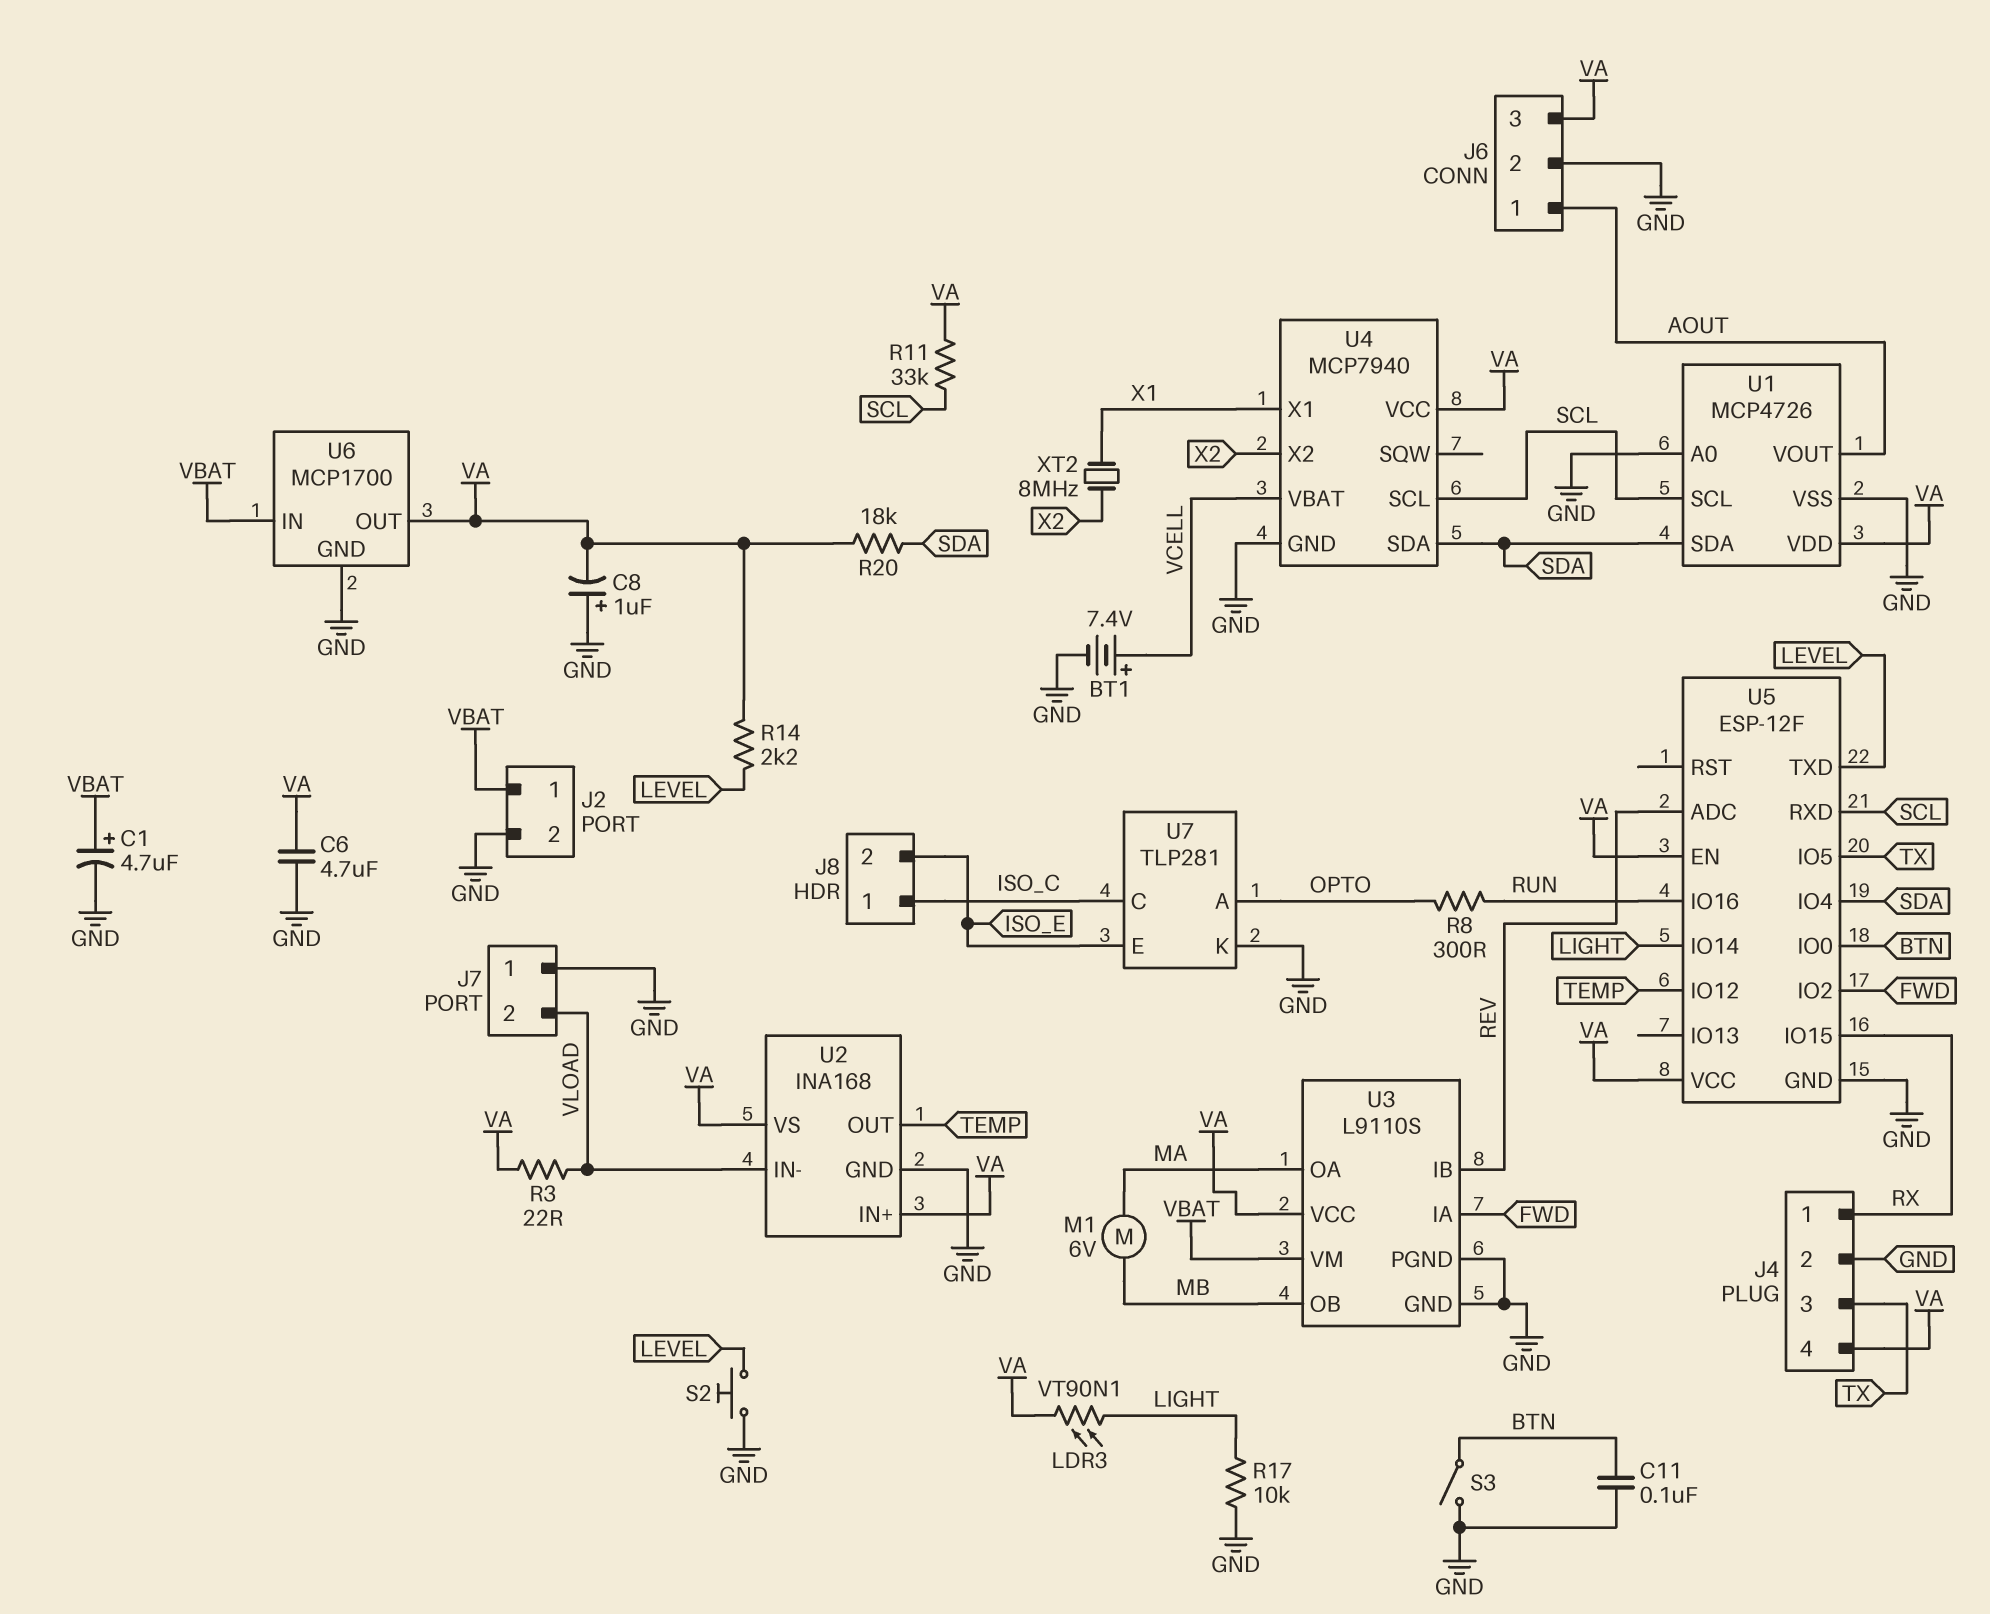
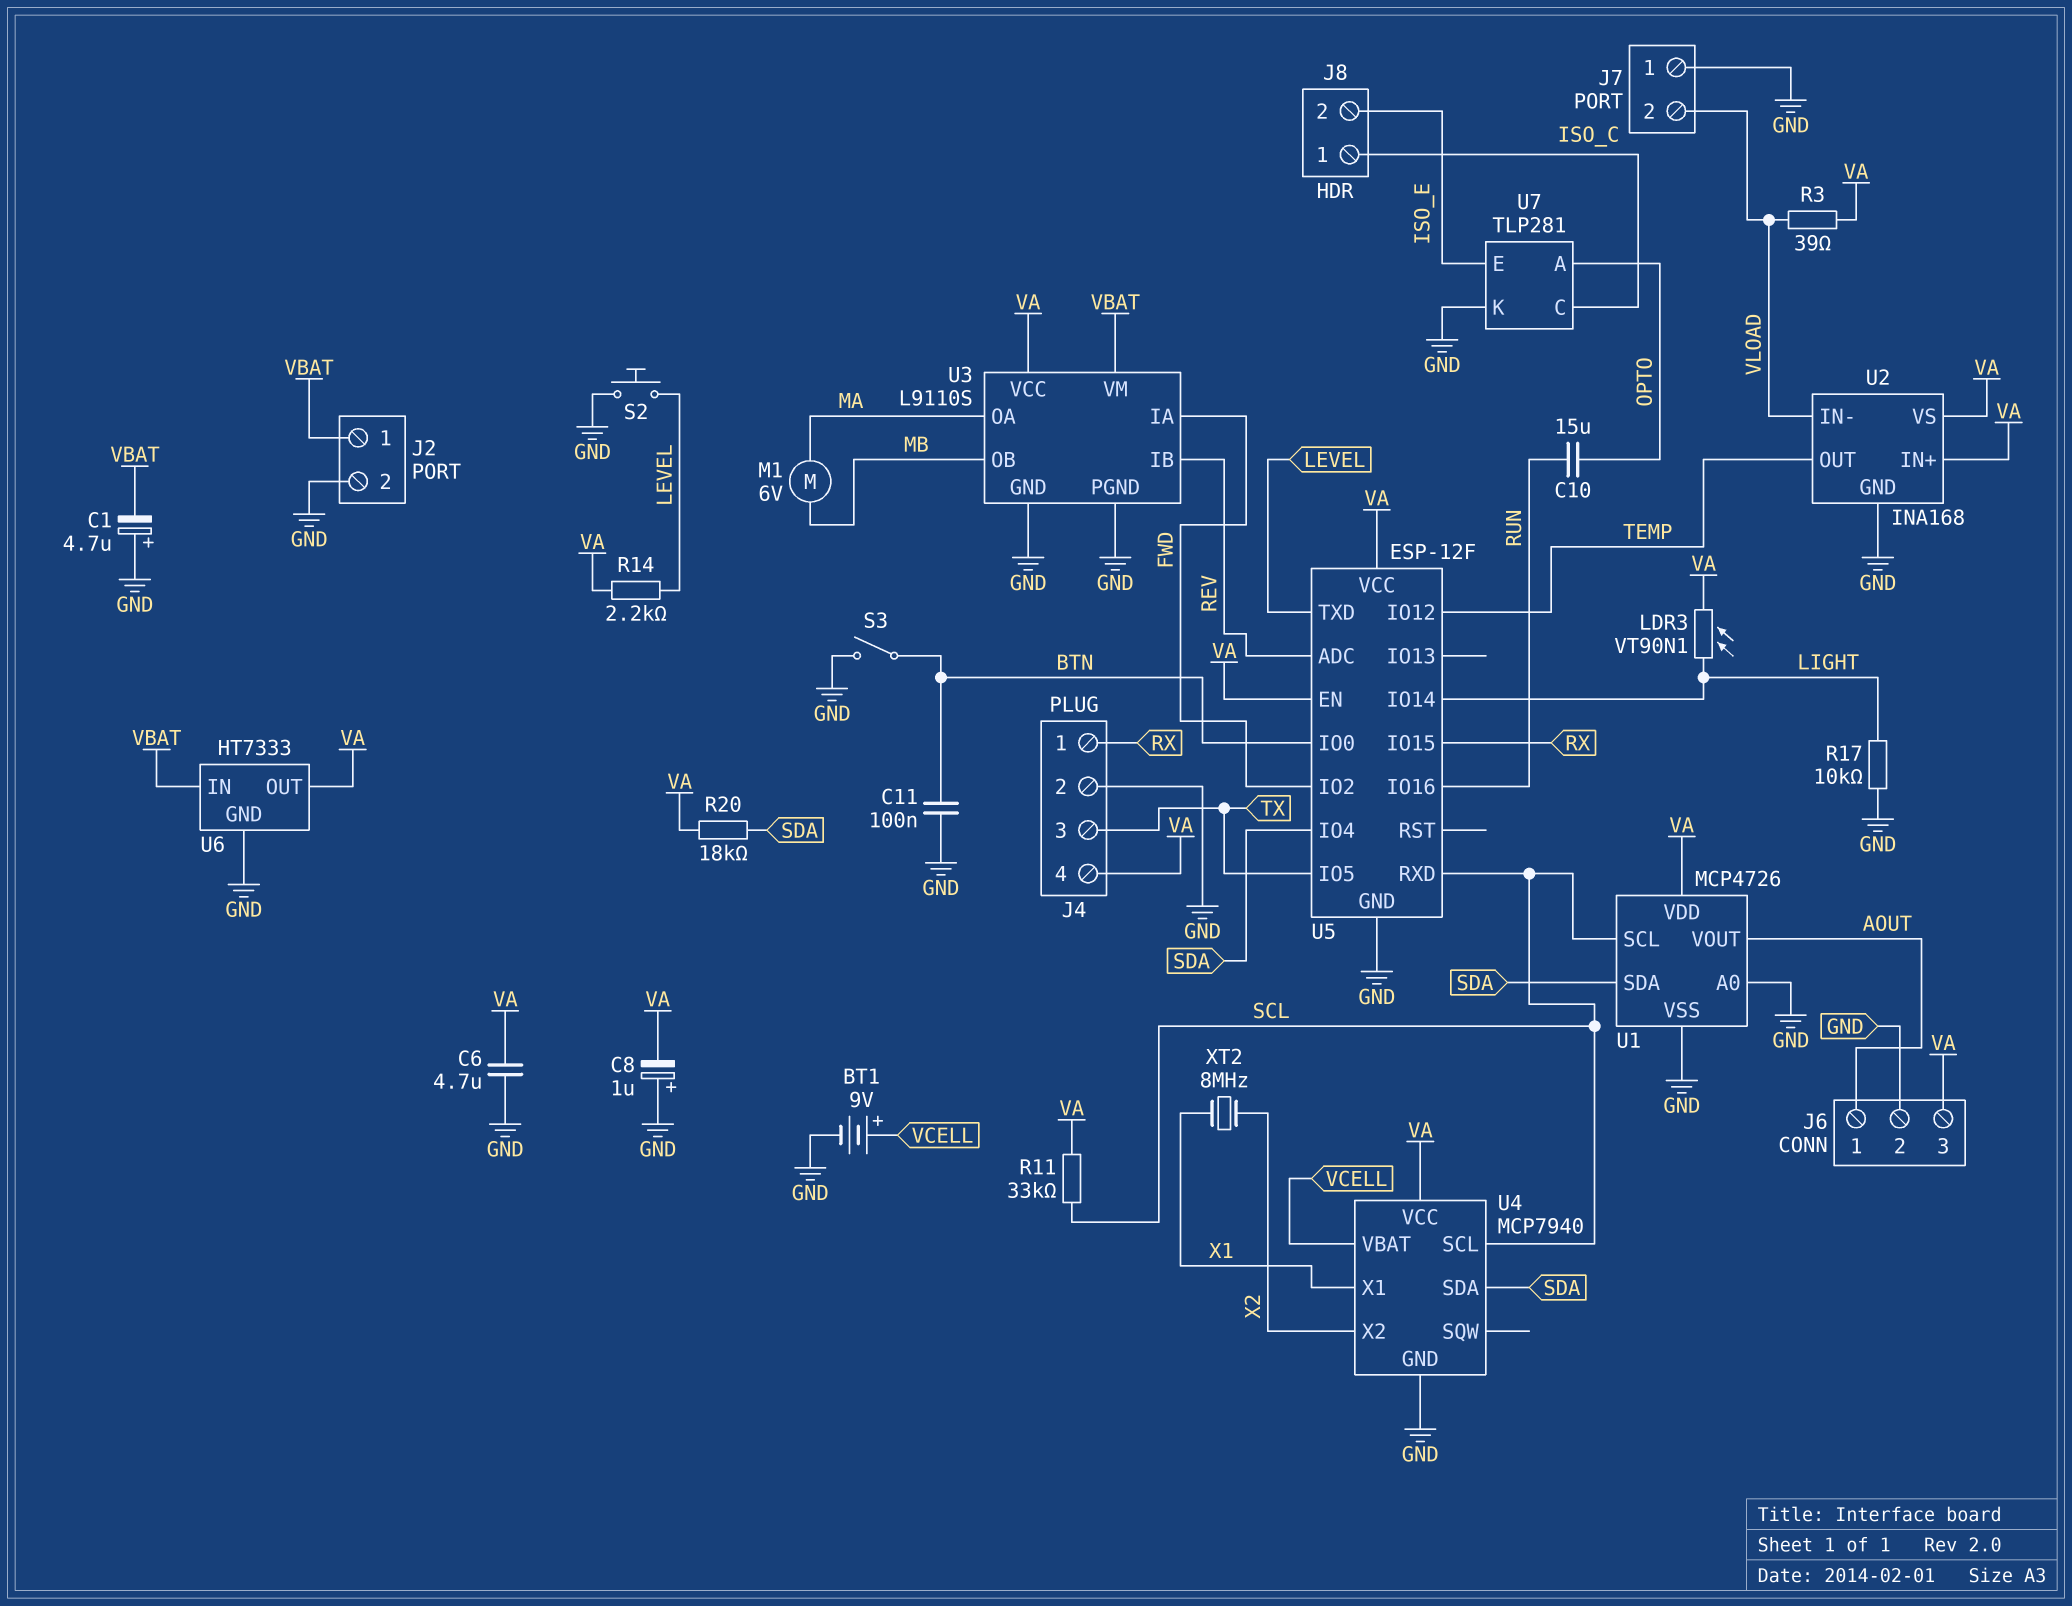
BT1: 7.4V (plus VCELL, minus GND) -> 9V (plus VCELL, minus GND)
C1: 4.7uF (plus VBAT, minus GND) -> 4.7uF (plus GND, minus VBAT)
C10: none -> 15uF (OPTO, RUN)
R3: 22 (VA, VLOAD) -> 39 (VA, VLOAD)
R8: 300 (OPTO, RUN) -> none
U6: MCP1700 -> HT7333

